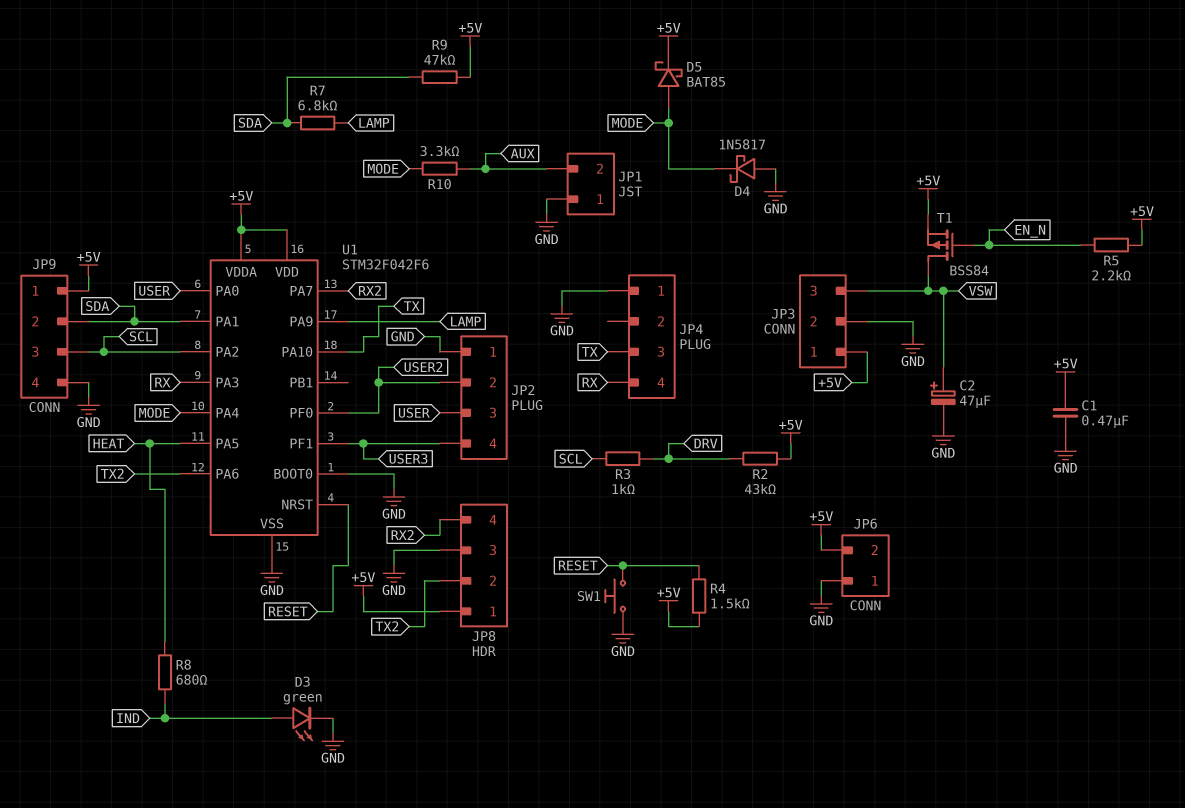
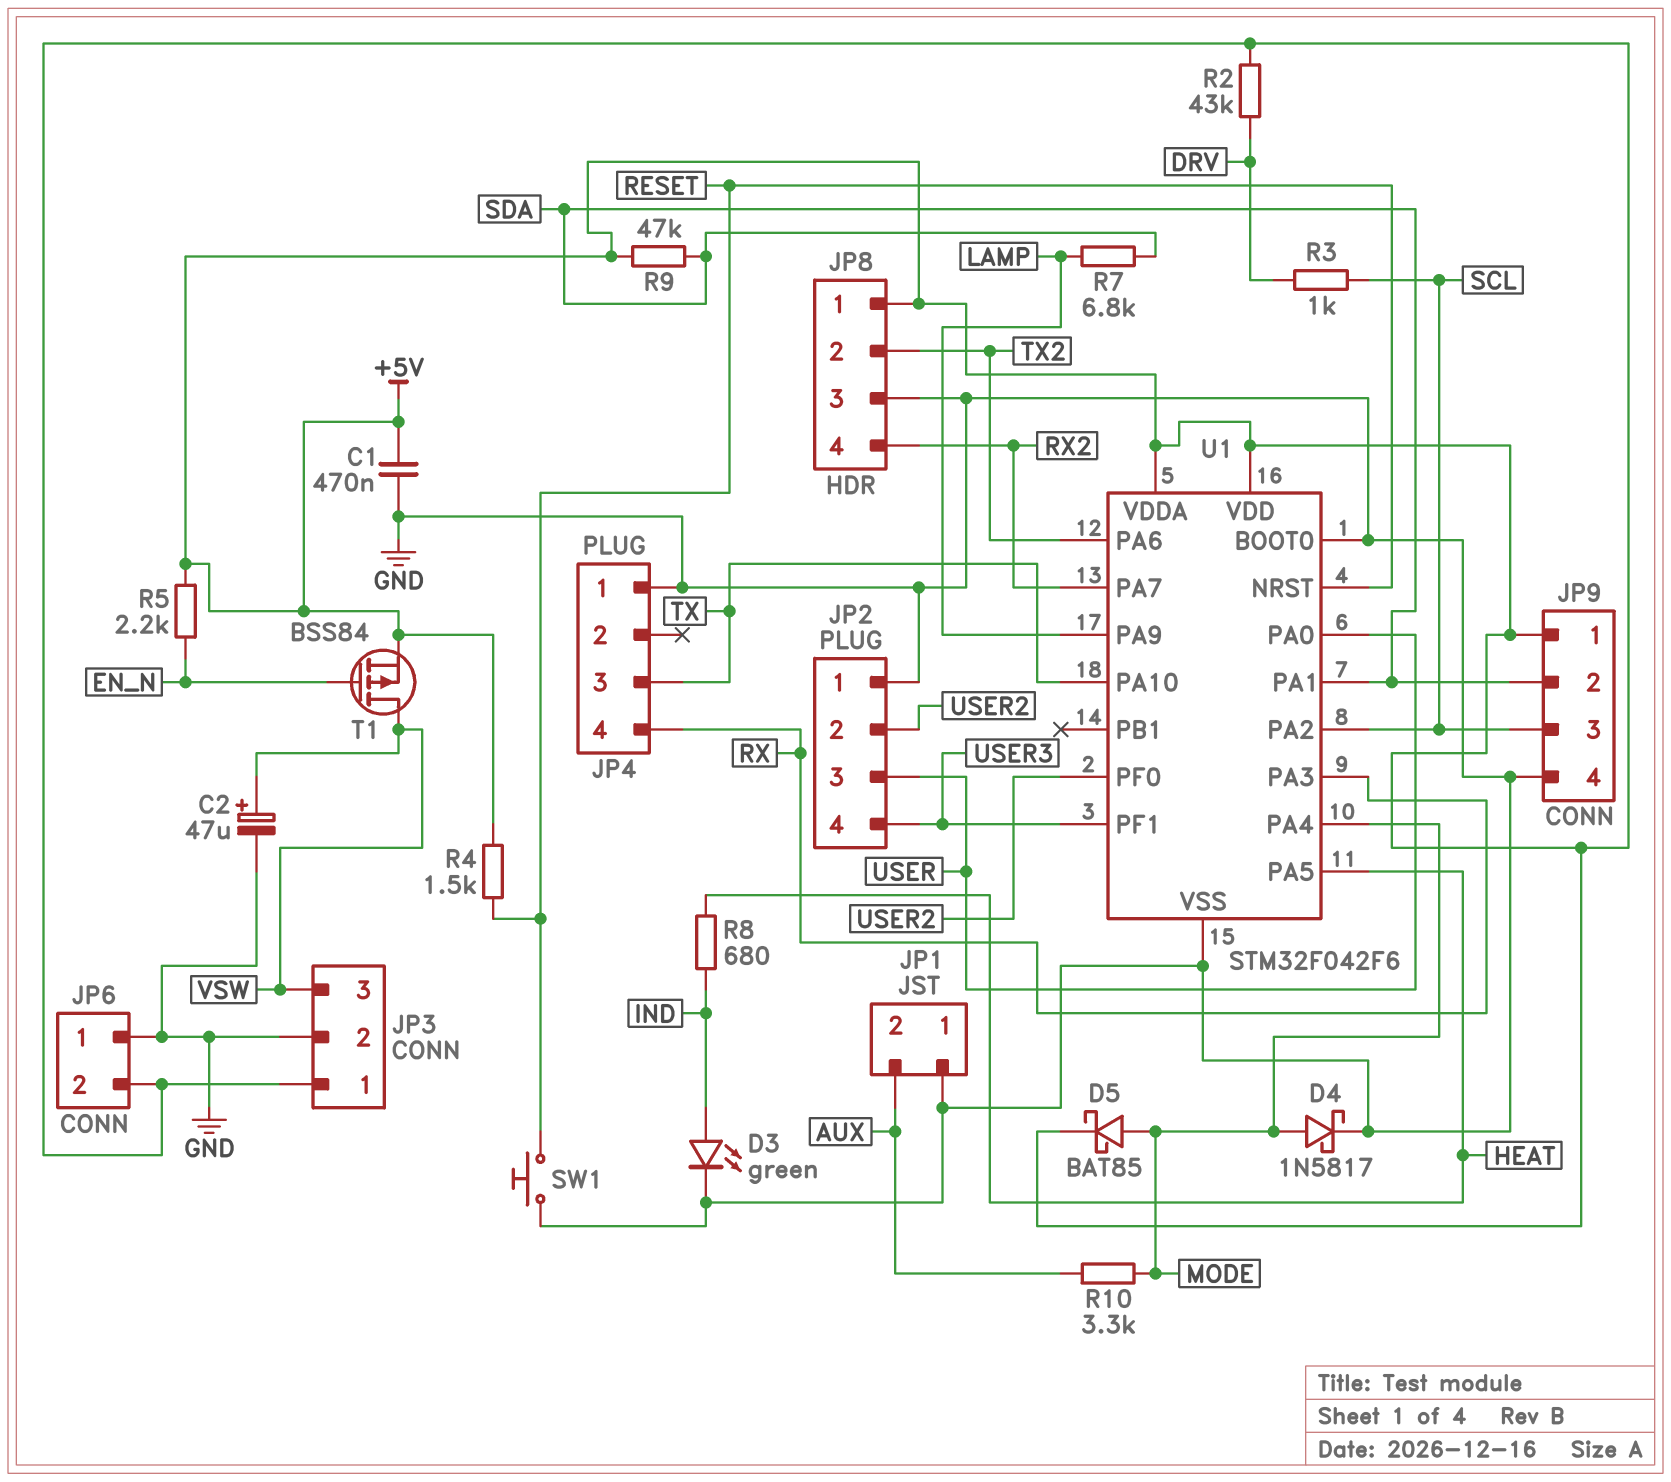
D4: schottky 1N5817 (A GND, K MODE) -> schottky 1N5817 (A MODE, K GND)

